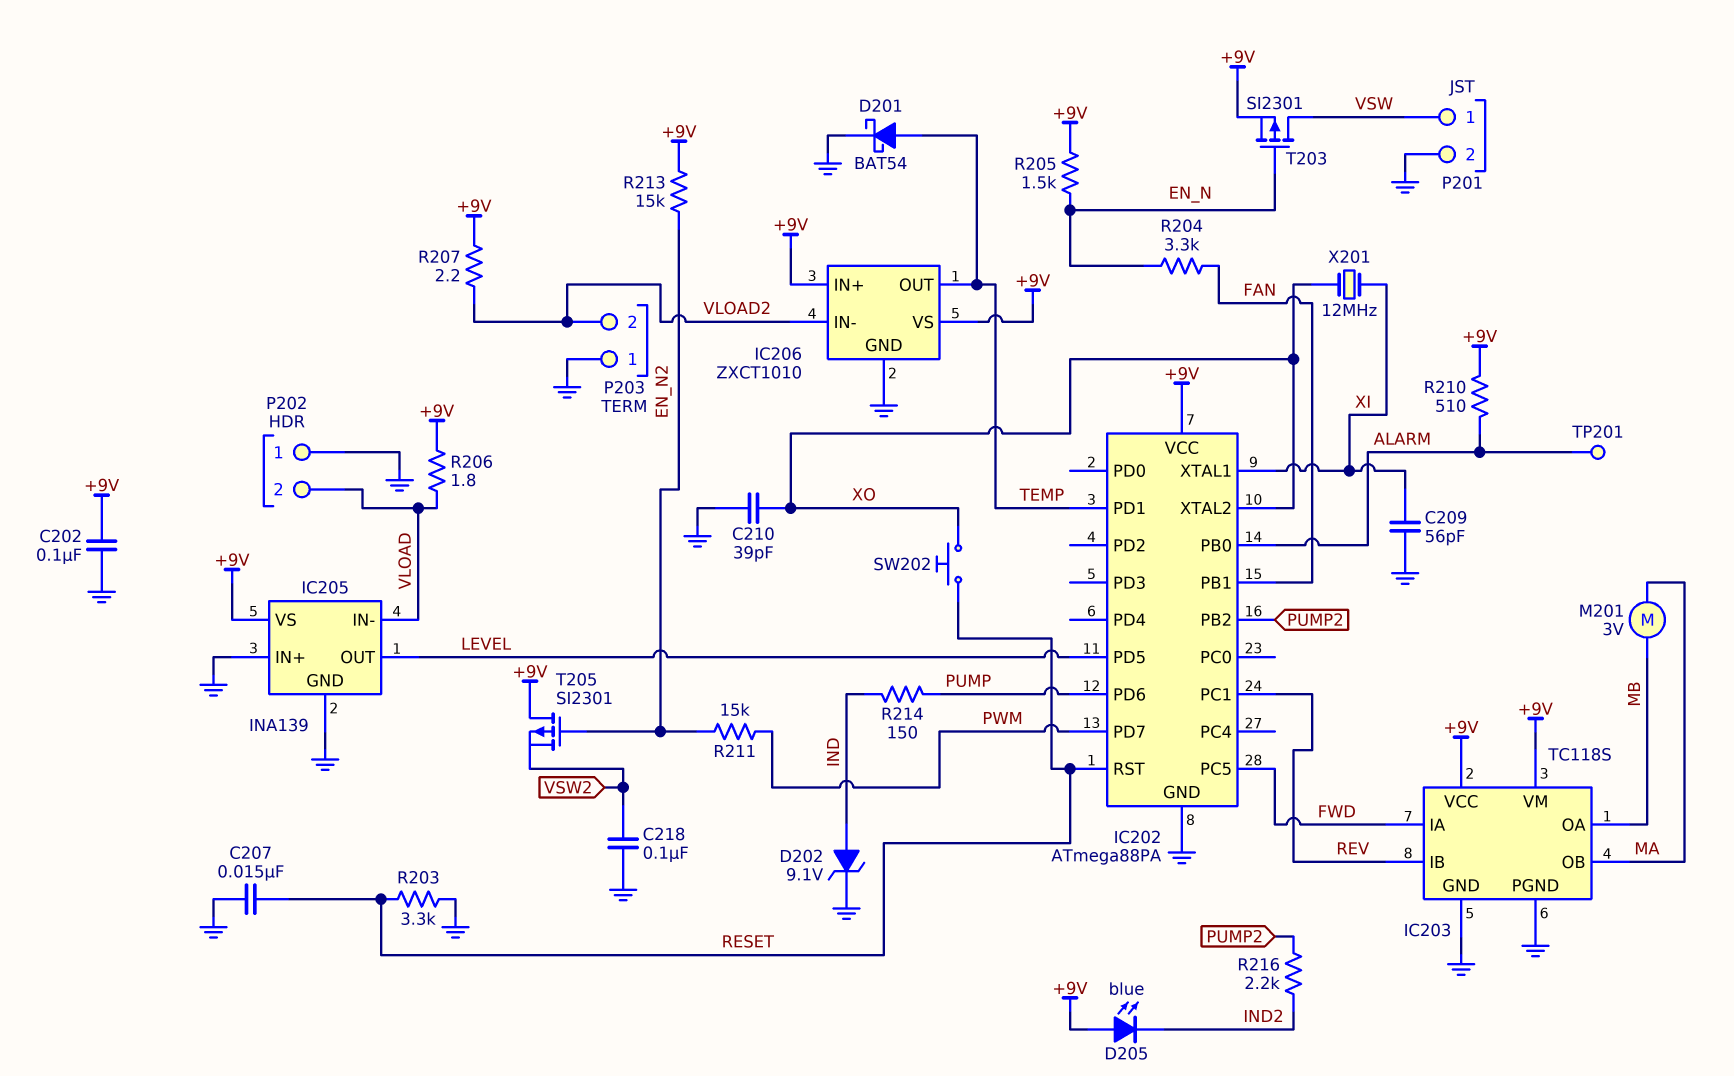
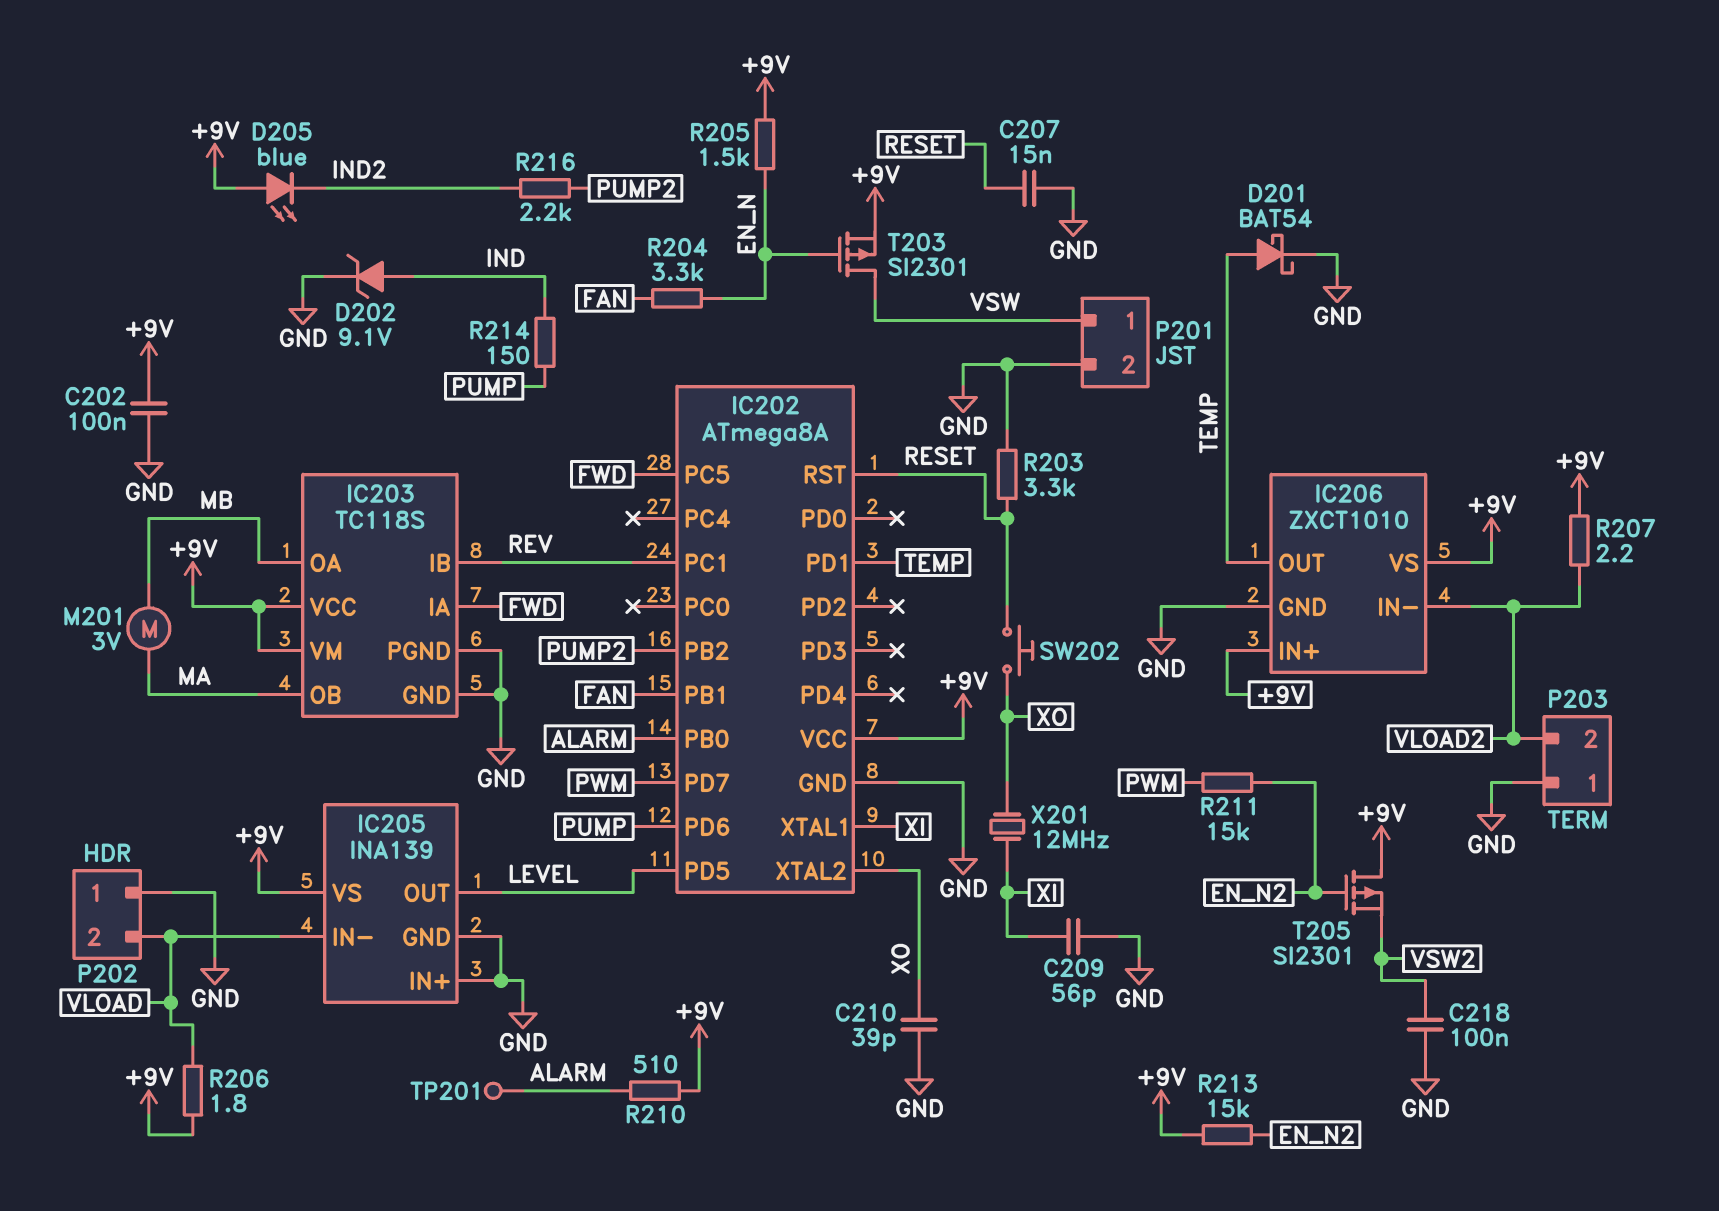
IC202: ATmega88PA -> ATmega8A

